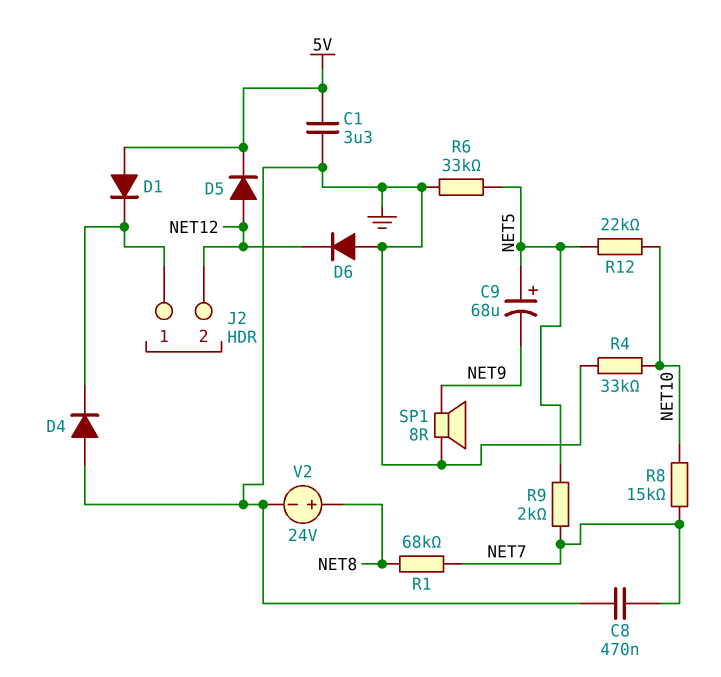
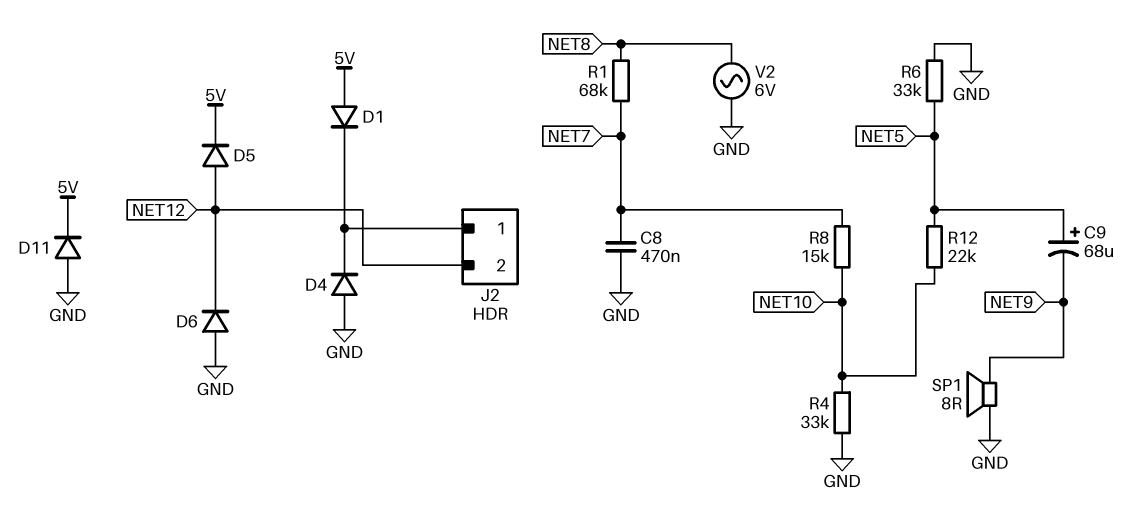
C1: 3.3uF (5V, GND) -> none
D11: none -> diode (A GND, K 5V)
R9: 2k (NET5, NET7) -> none
V2: 24V (plus NET8, minus GND) -> AC 6V (GND, NET8)

